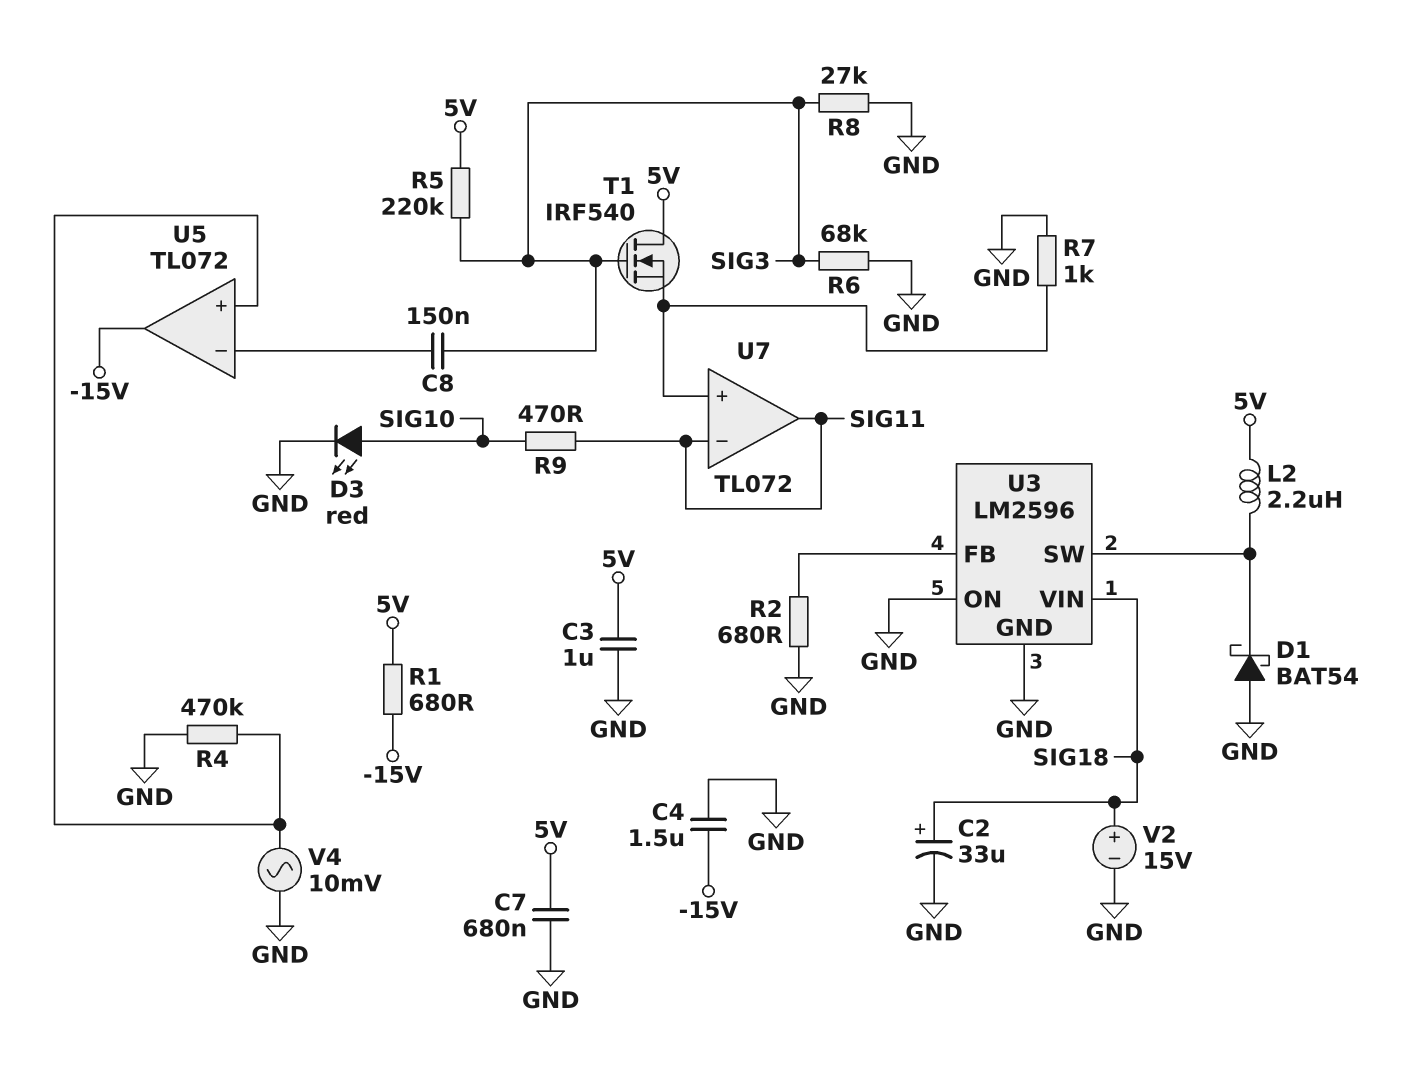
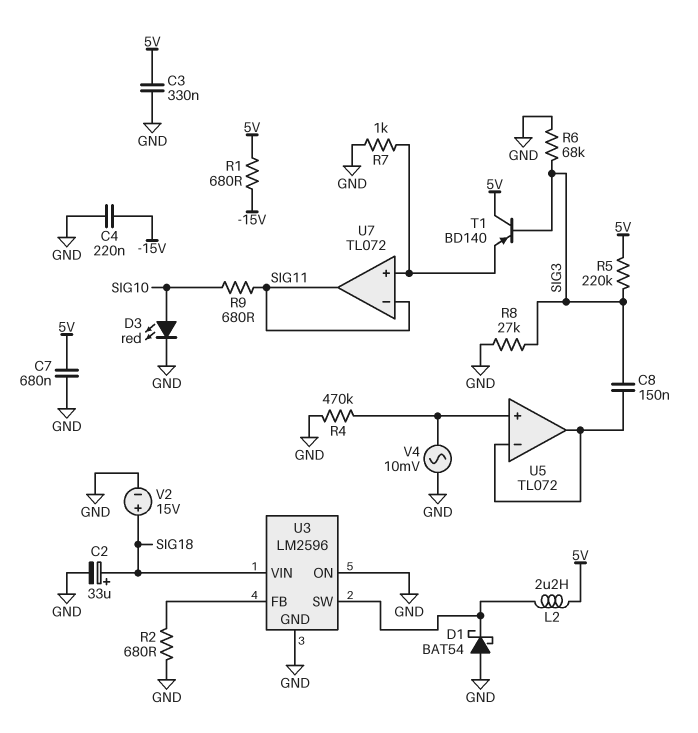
C3: 1uF (5V, GND) -> 330nF (5V, GND)
C4: 1.5uF (-15V, GND) -> 220nF (-15V, GND)
R9: 470 (SIG10, SIG11) -> 680 (SIG10, SIG11)
T1: NMOS IRF540 (G SIG3, D 5V, S U7/in+) -> PNP BD140 (B SIG3, C 5V, E U7/in+)
U5 pin out: -15V -> U5/in-

